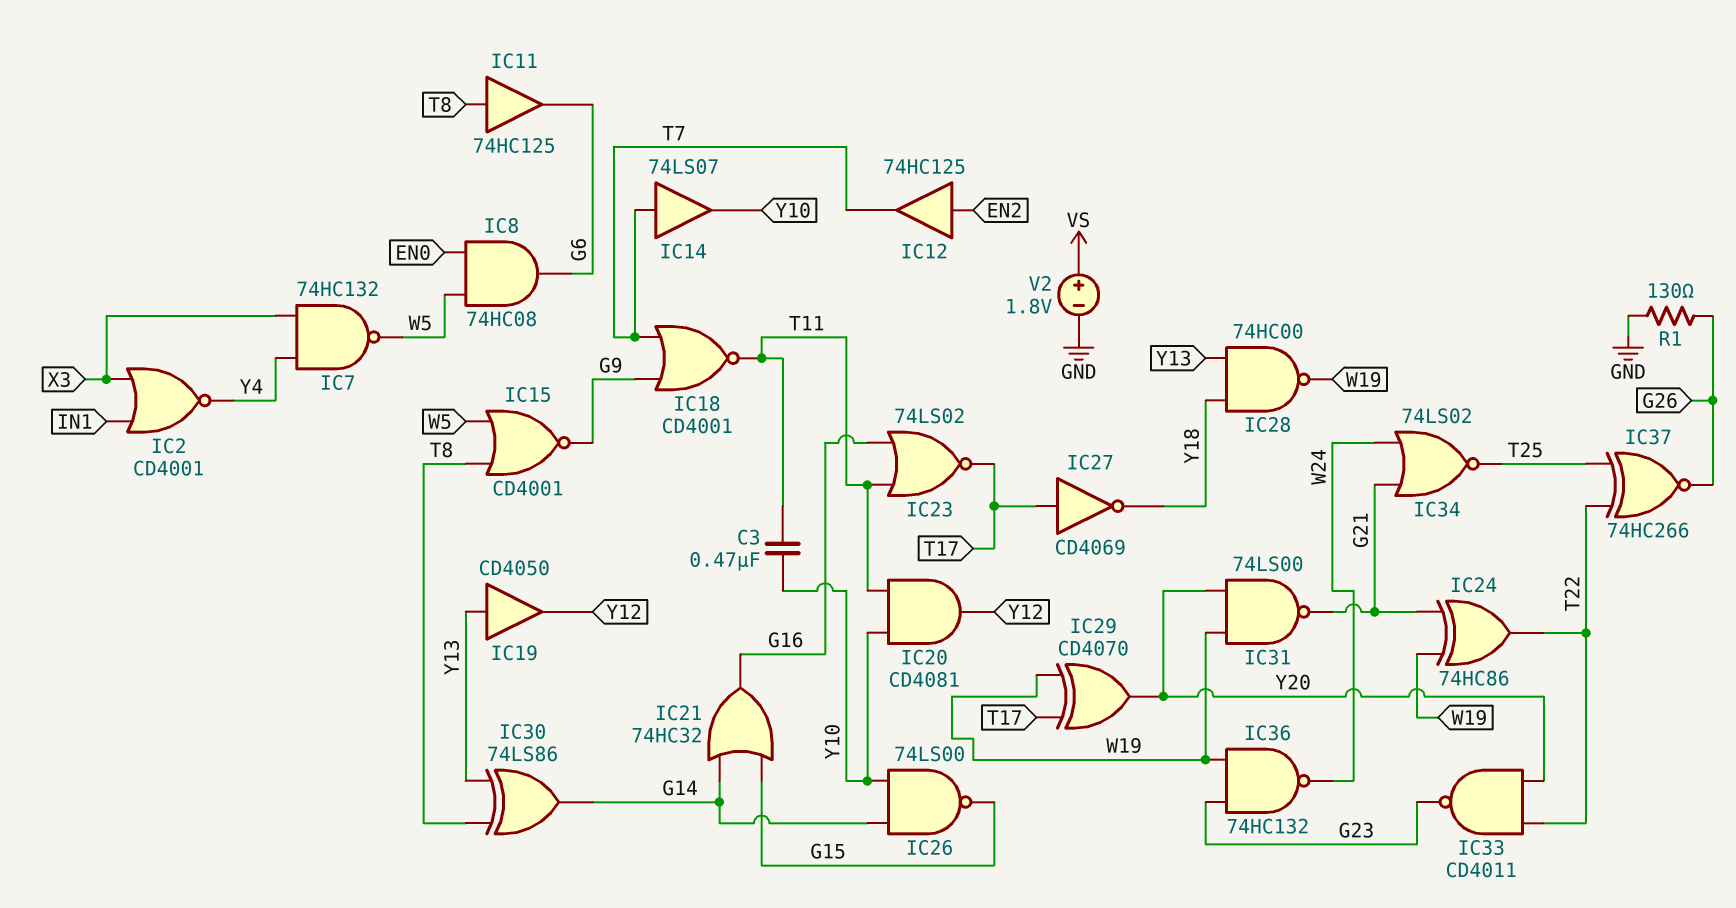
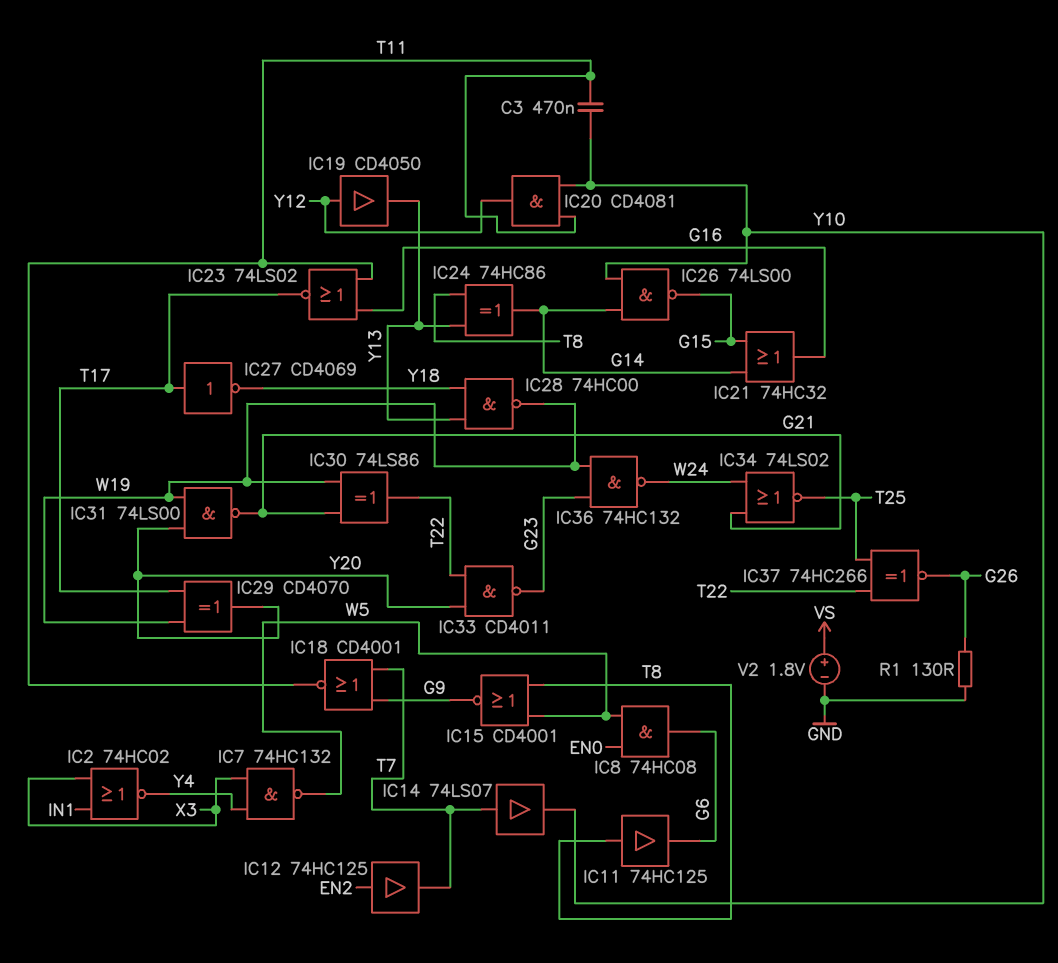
IC2: NOR CD4001 (in IN1, in X3, out Y4) -> NOR 74HC02 (in IN1, in X3, out Y4)
IC19: buffer CD4050 (in Y13, out Y12) -> buffer CD4050 (in Y12, out Y13)
IC24: XOR 74HC86 (in G21, in W19, out T22) -> XOR 74HC86 (in T8, in Y13, out G14)
IC30: XOR 74LS86 (in T8, in Y13, out G14) -> XOR 74LS86 (in G21, in W19, out T22)

